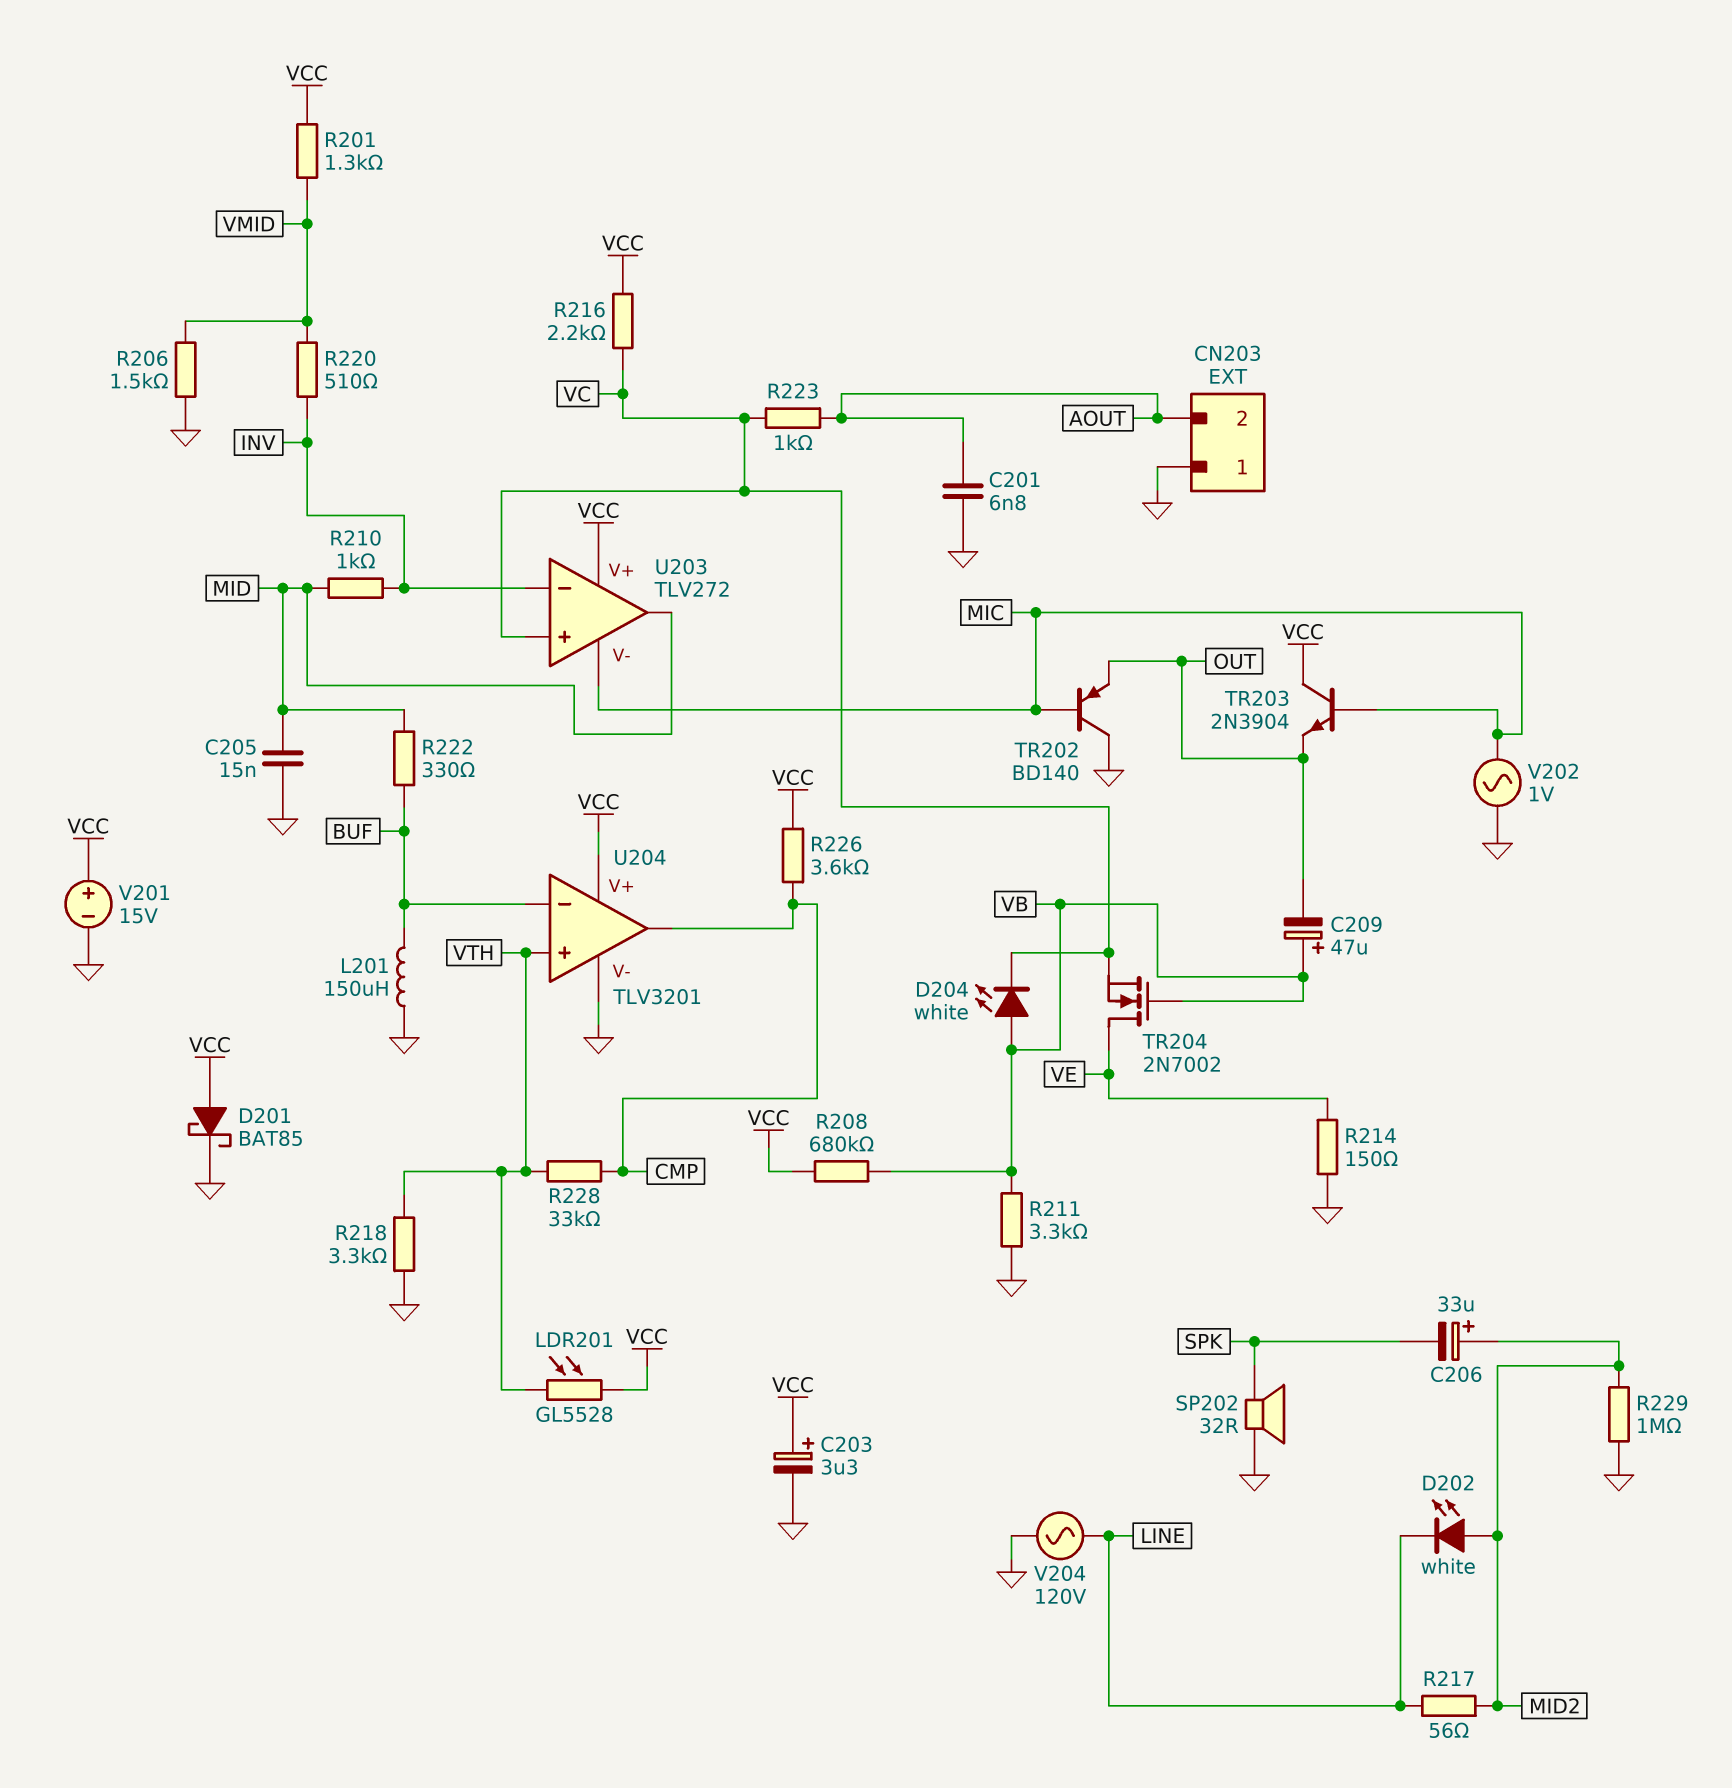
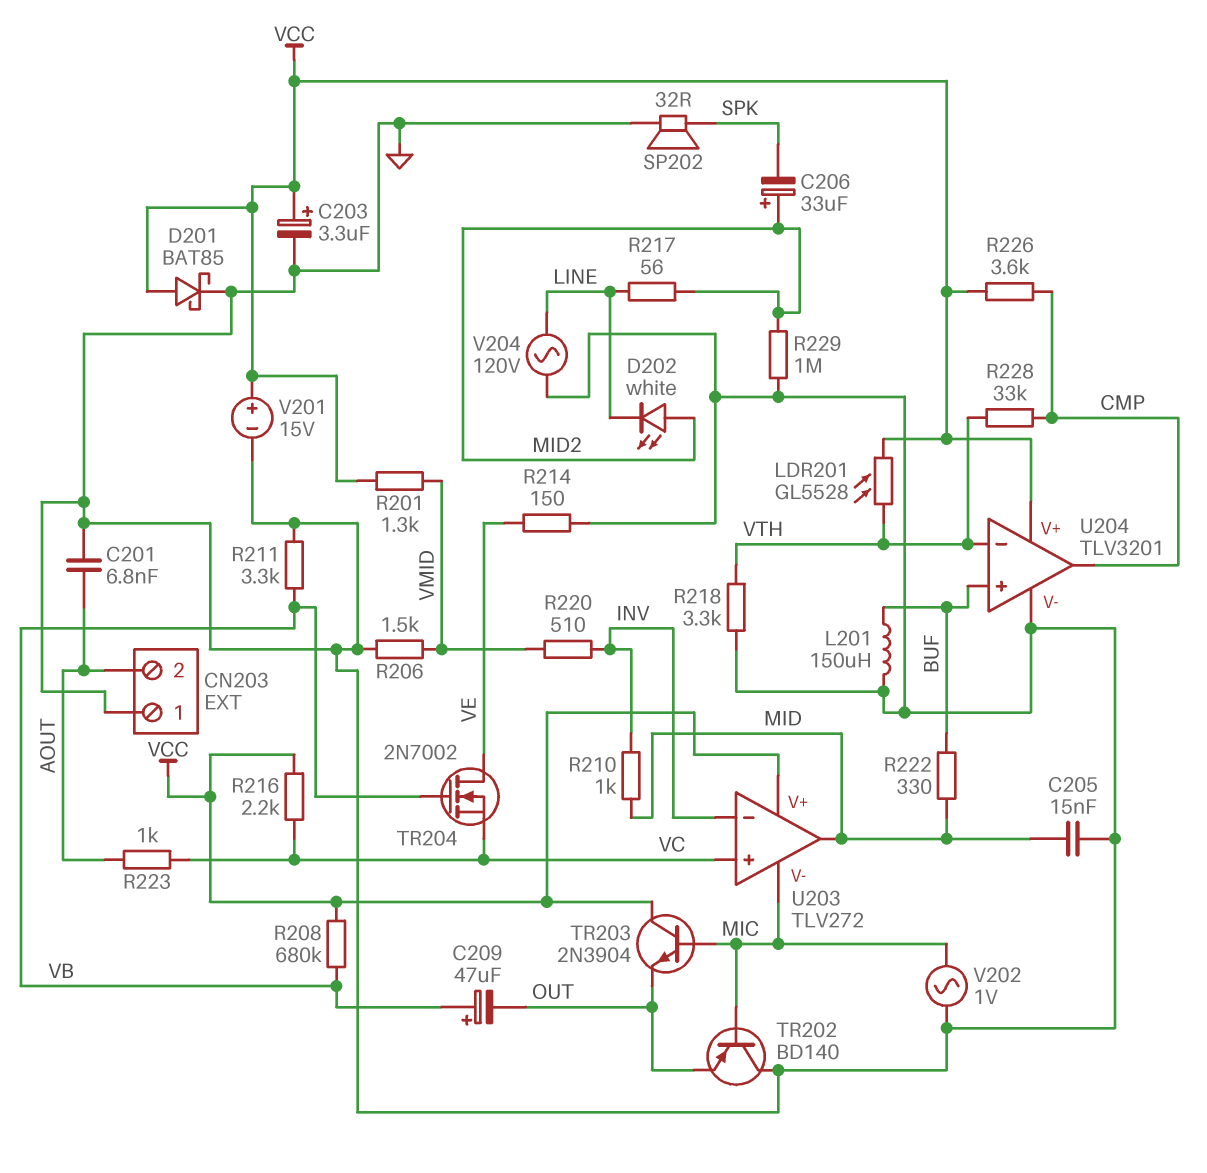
D204: LED white (A VB, K VC) -> none
U204 pin in+: VTH -> BUF
U204 pin in-: BUF -> VTH

